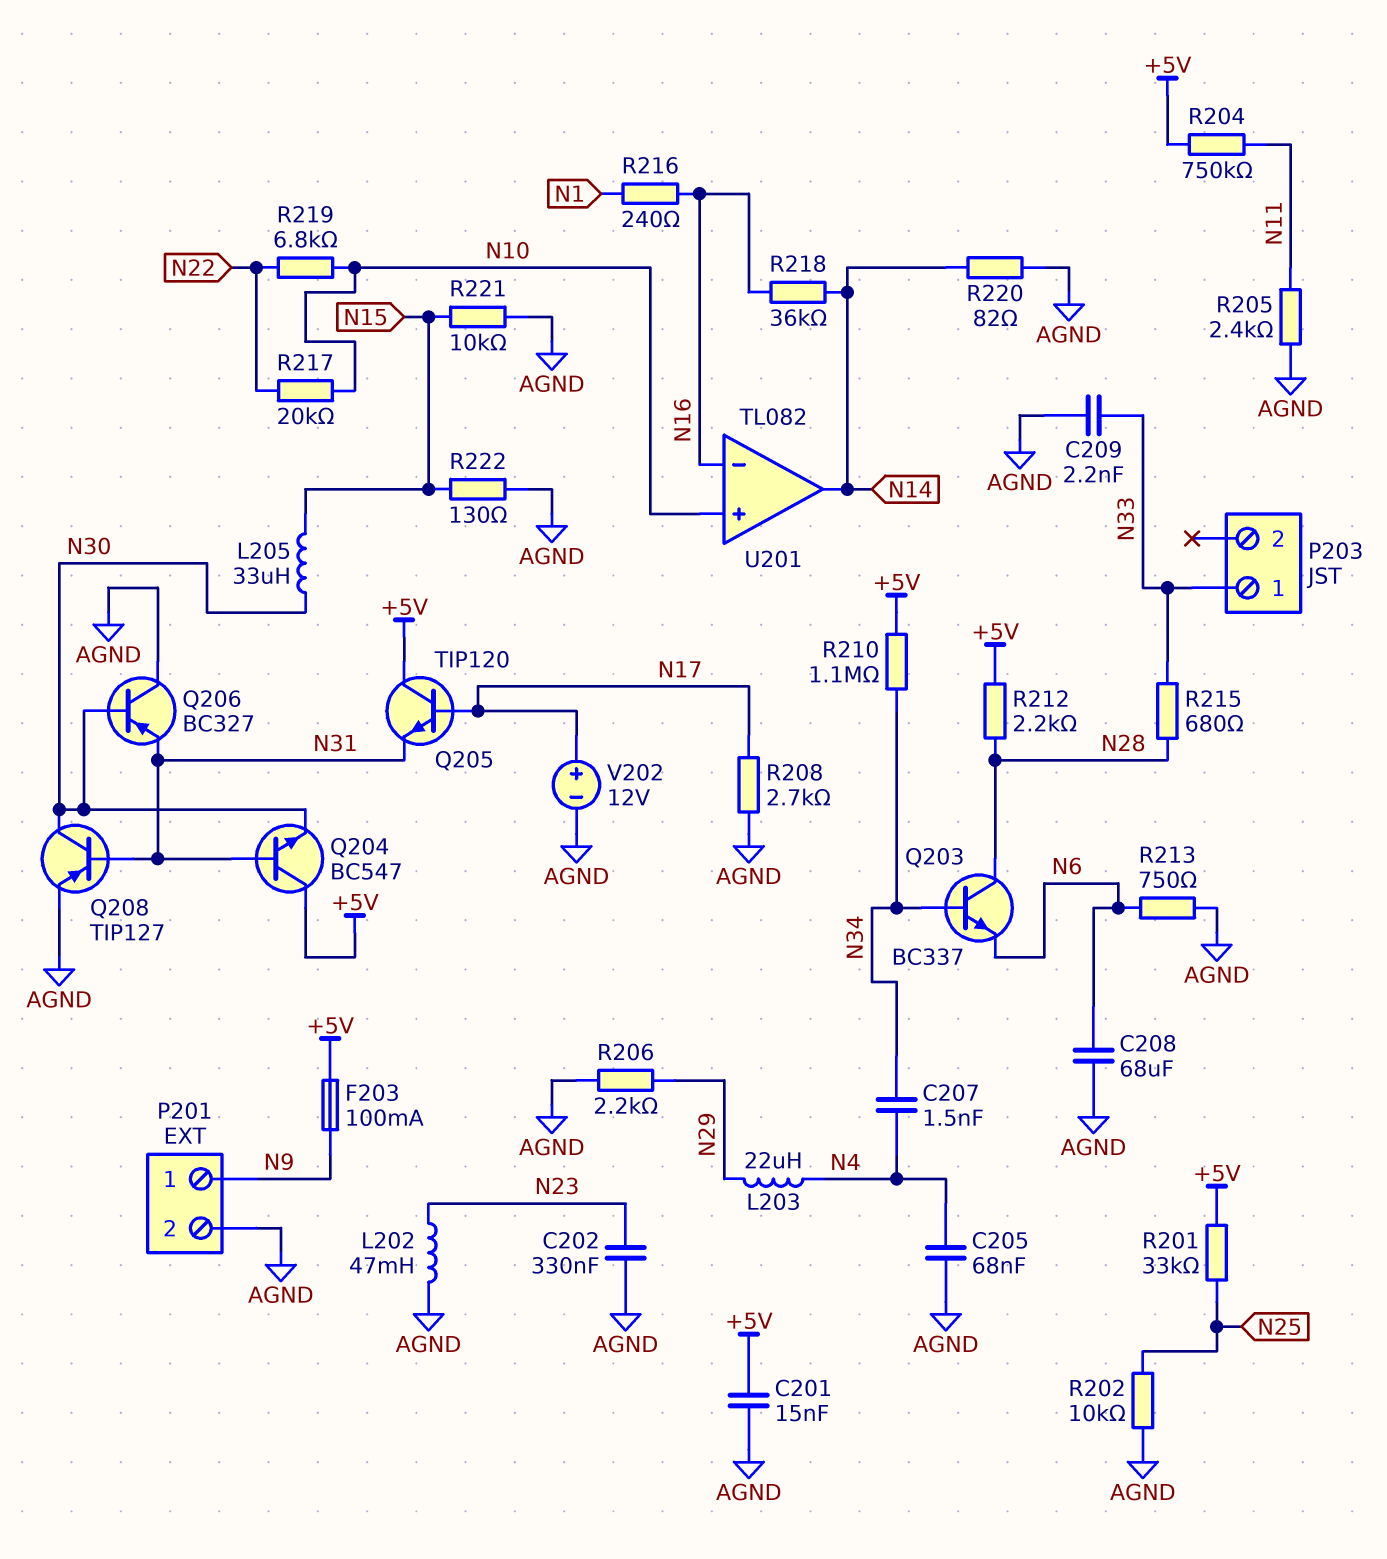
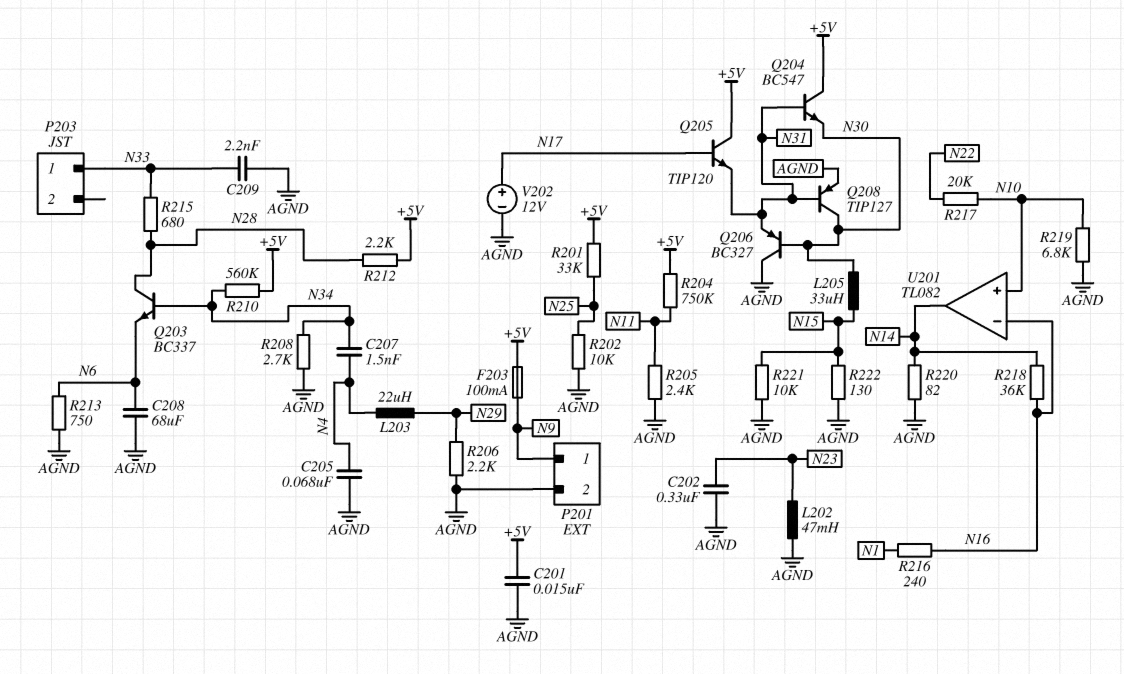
R208: 2.7k (AGND, N17) -> 2.7k (AGND, N34)
R210: 1.1M (+5V, N34) -> 560k (+5V, N34)
R219: 6.8k (N10, N22) -> 6.8k (AGND, N10)

